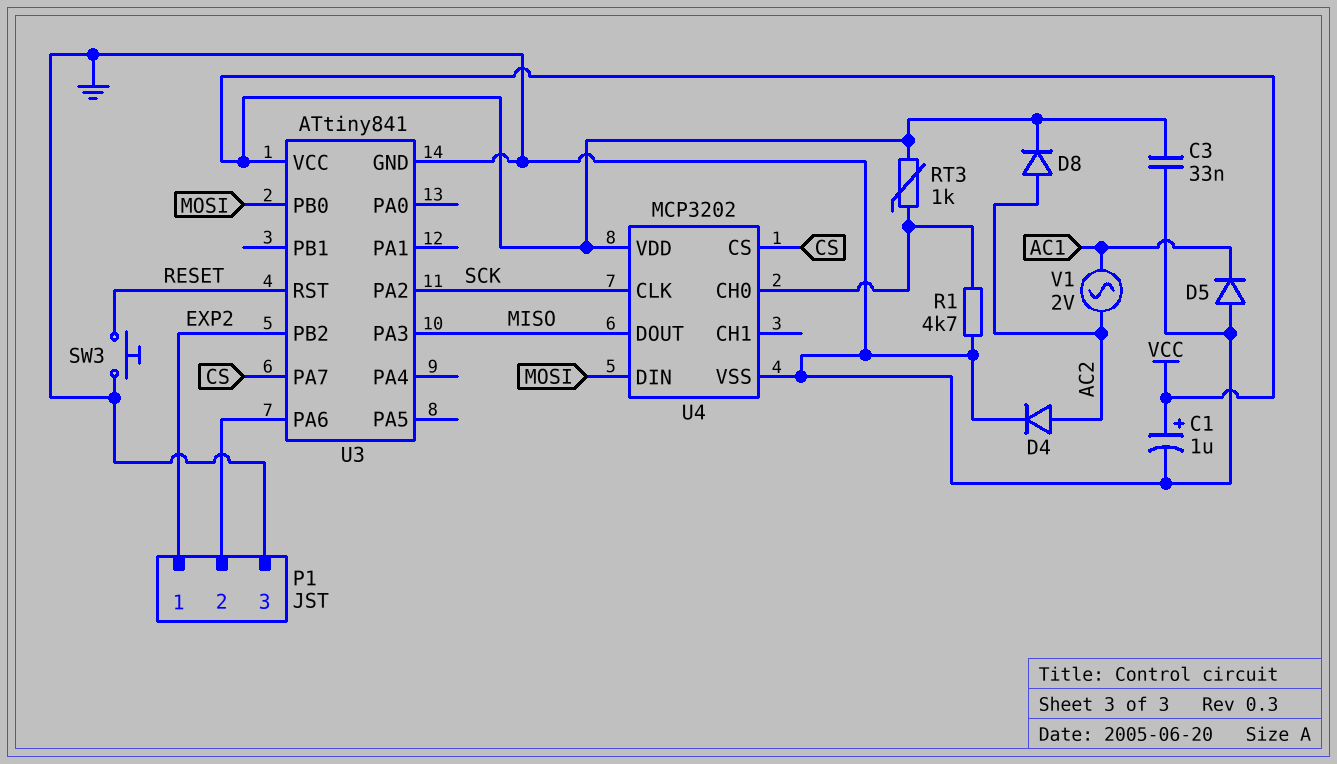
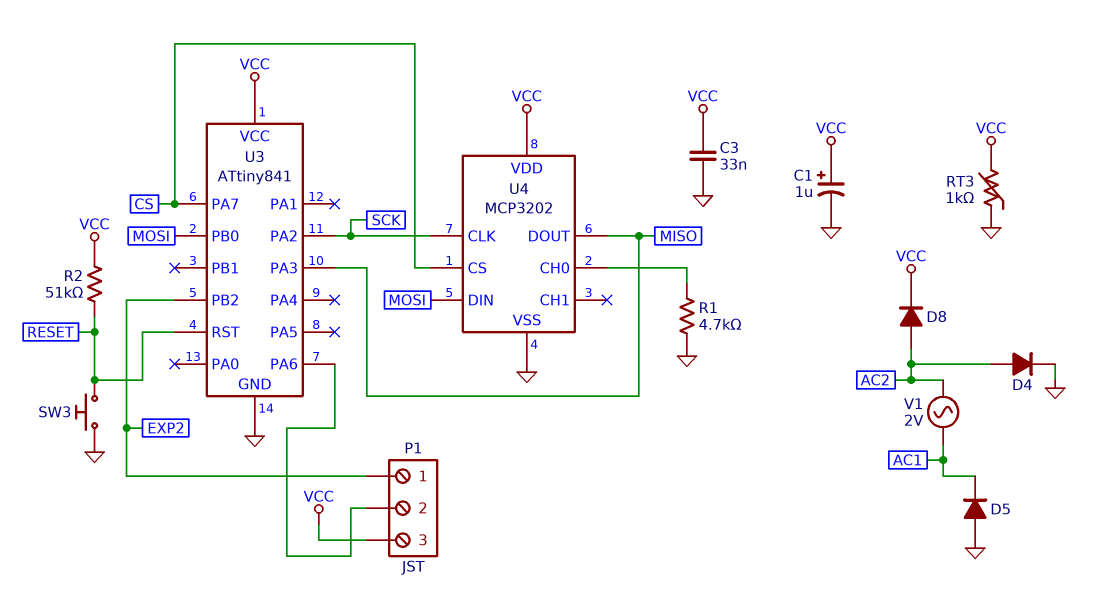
P1 pin 3: GND -> VCC
R2: none -> 51k (RESET, VCC)
RT3: 1k (U4/CH0, VCC) -> 1k (GND, VCC)

